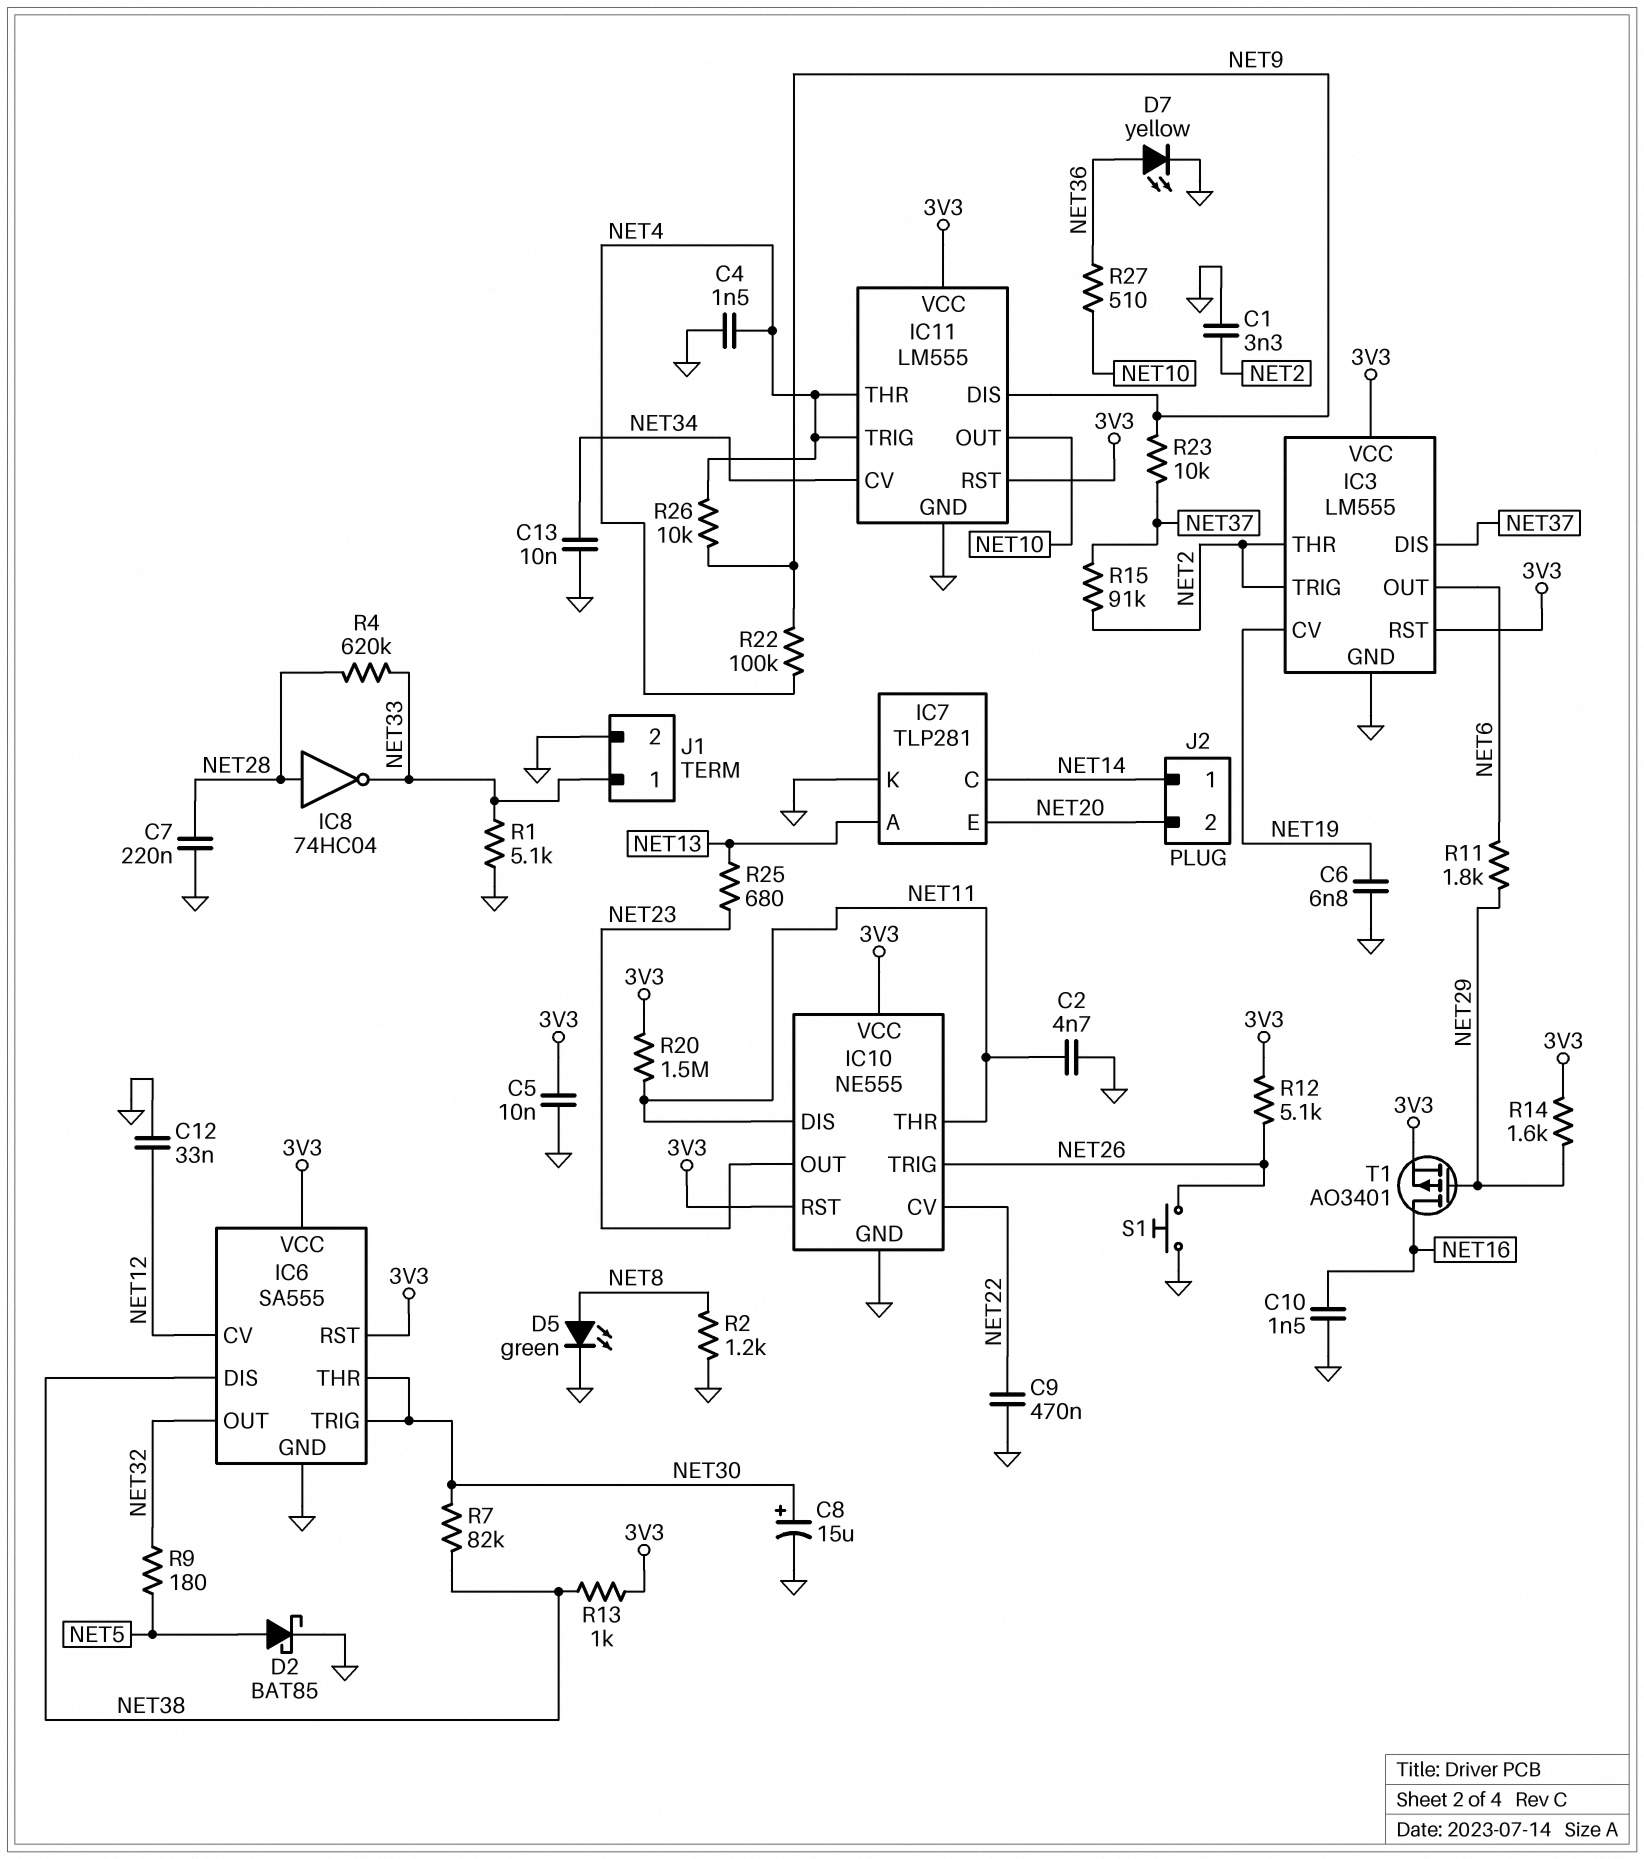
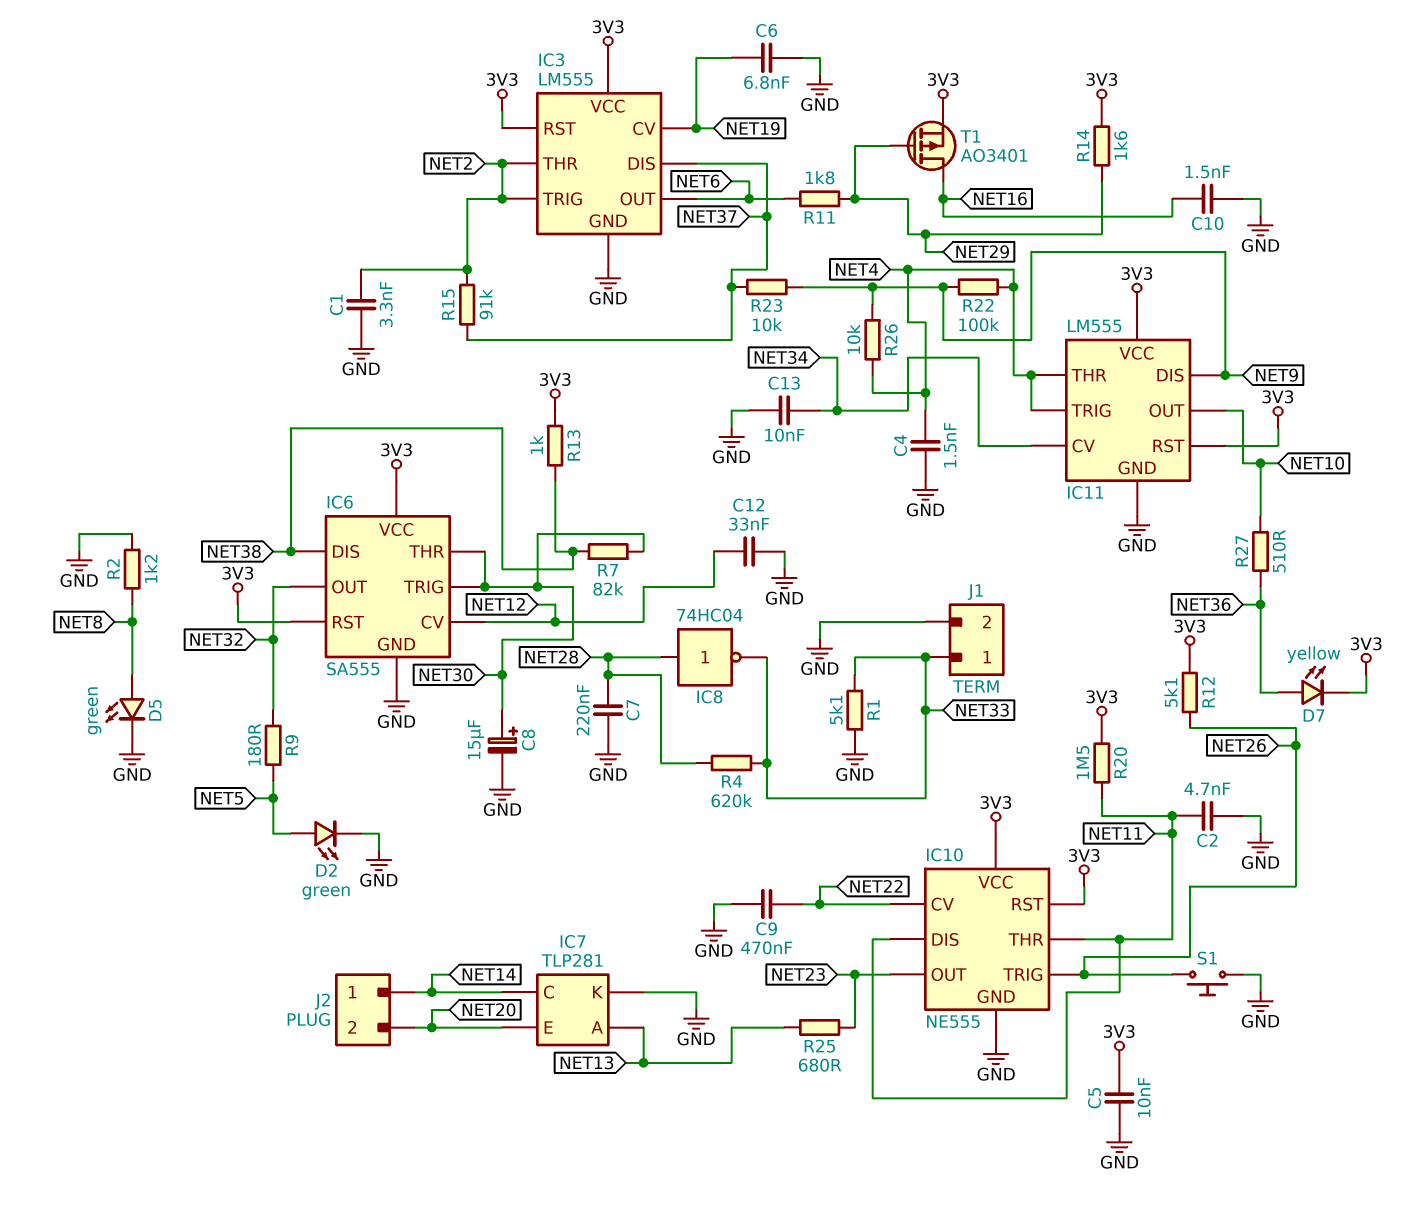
D2: schottky BAT85 (A NET5, K GND) -> LED green (A NET5, K GND)
D7: LED yellow (A NET36, K GND) -> LED yellow (A NET36, K 3V3)

